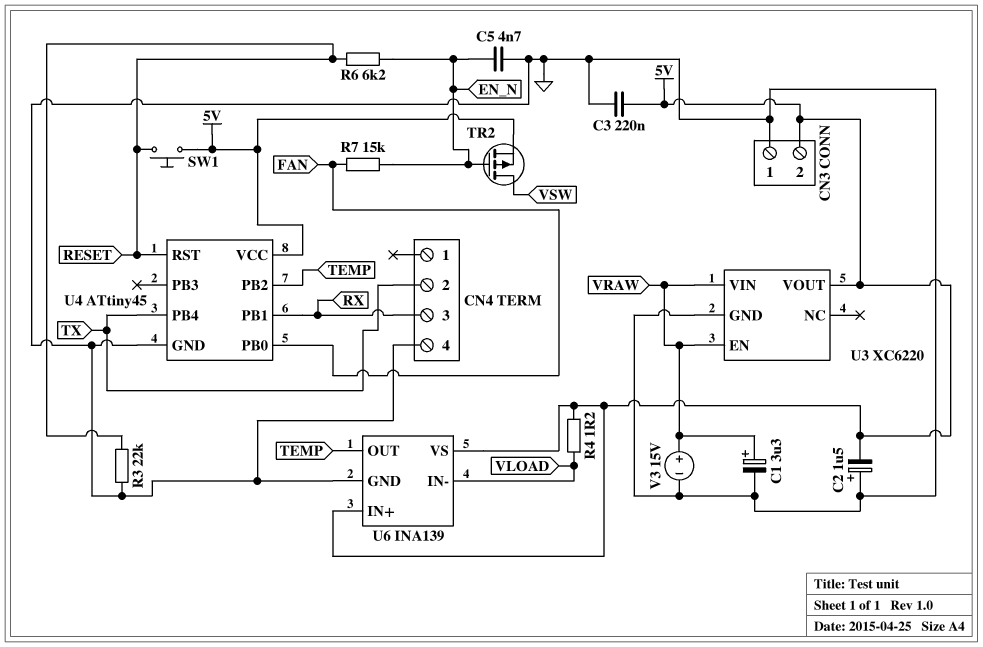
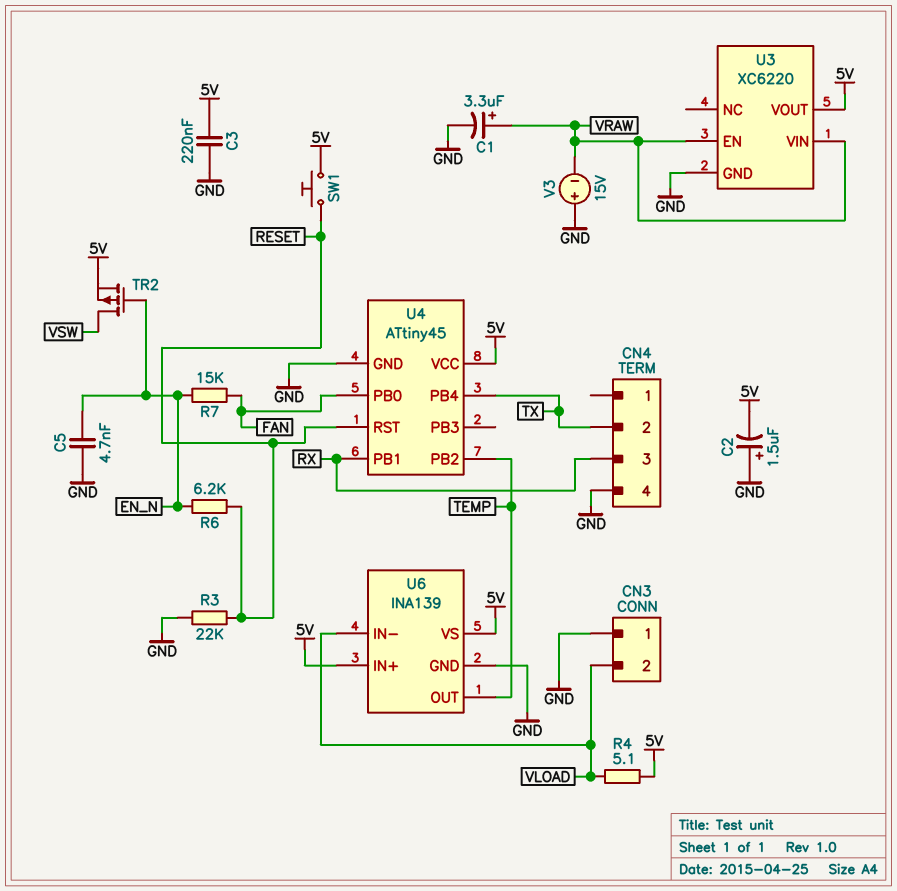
CN3 pin 2: 5V -> VLOAD
R4: 1.2 (5V, VLOAD) -> 5.1 (5V, VLOAD)
V3: 15V (plus VRAW, minus GND) -> 15V (plus GND, minus VRAW)

